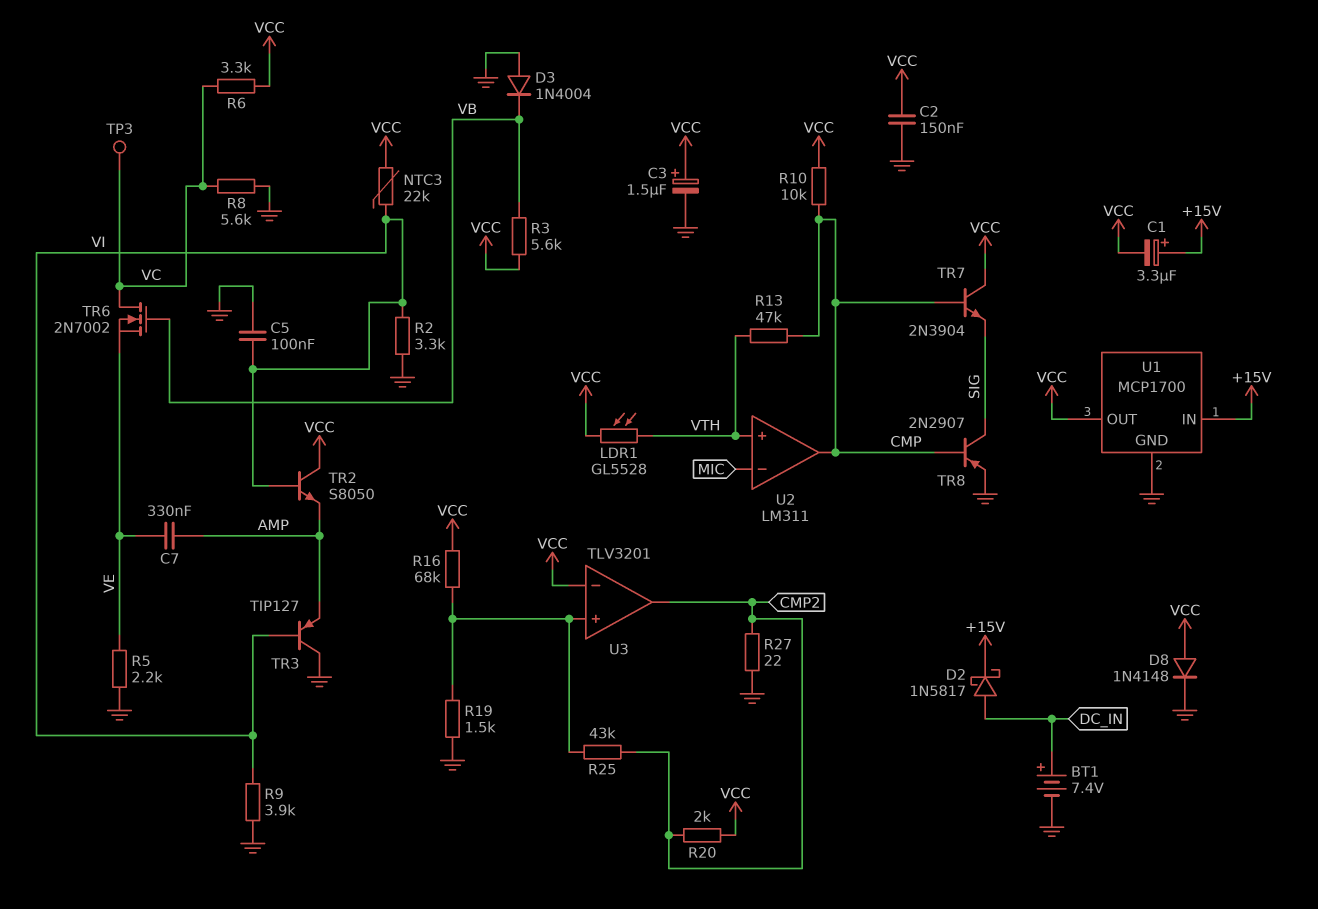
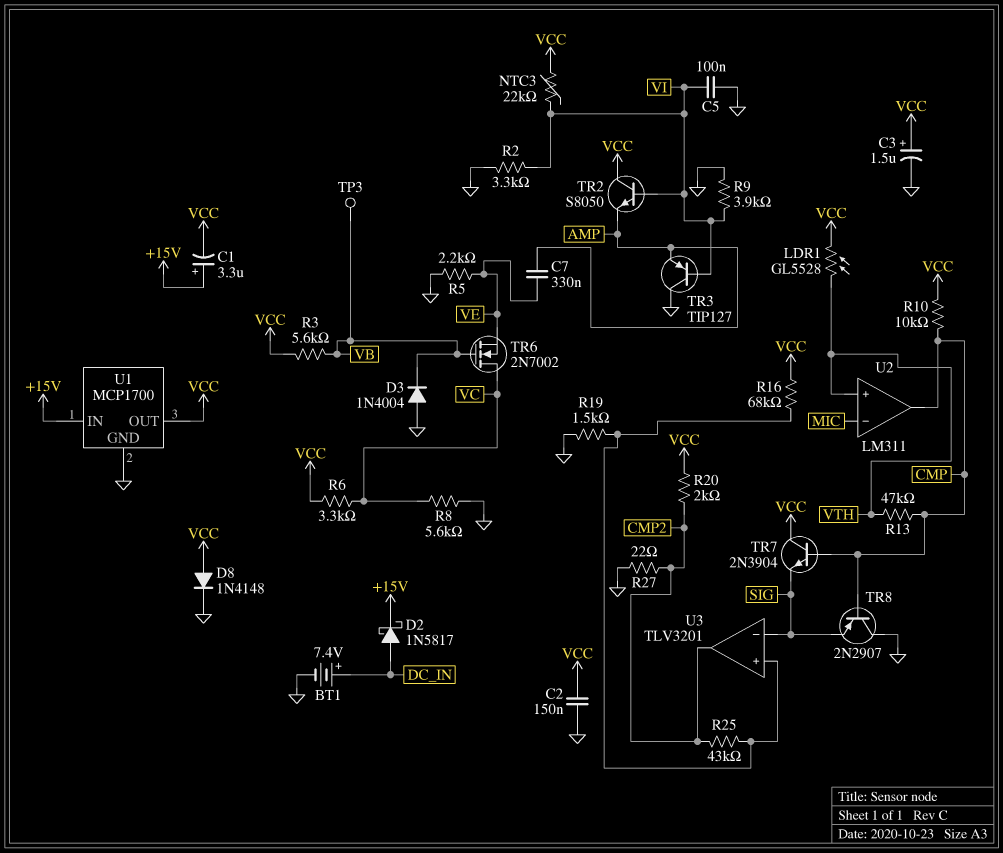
TP3: test point (VC) -> test point (VB)
TR8: PNP 2N2907 (B CMP, C SIG, E GND) -> PNP 2N2907 (B CMP, C GND, E SIG)
U3 pin in-: VCC -> SIG

